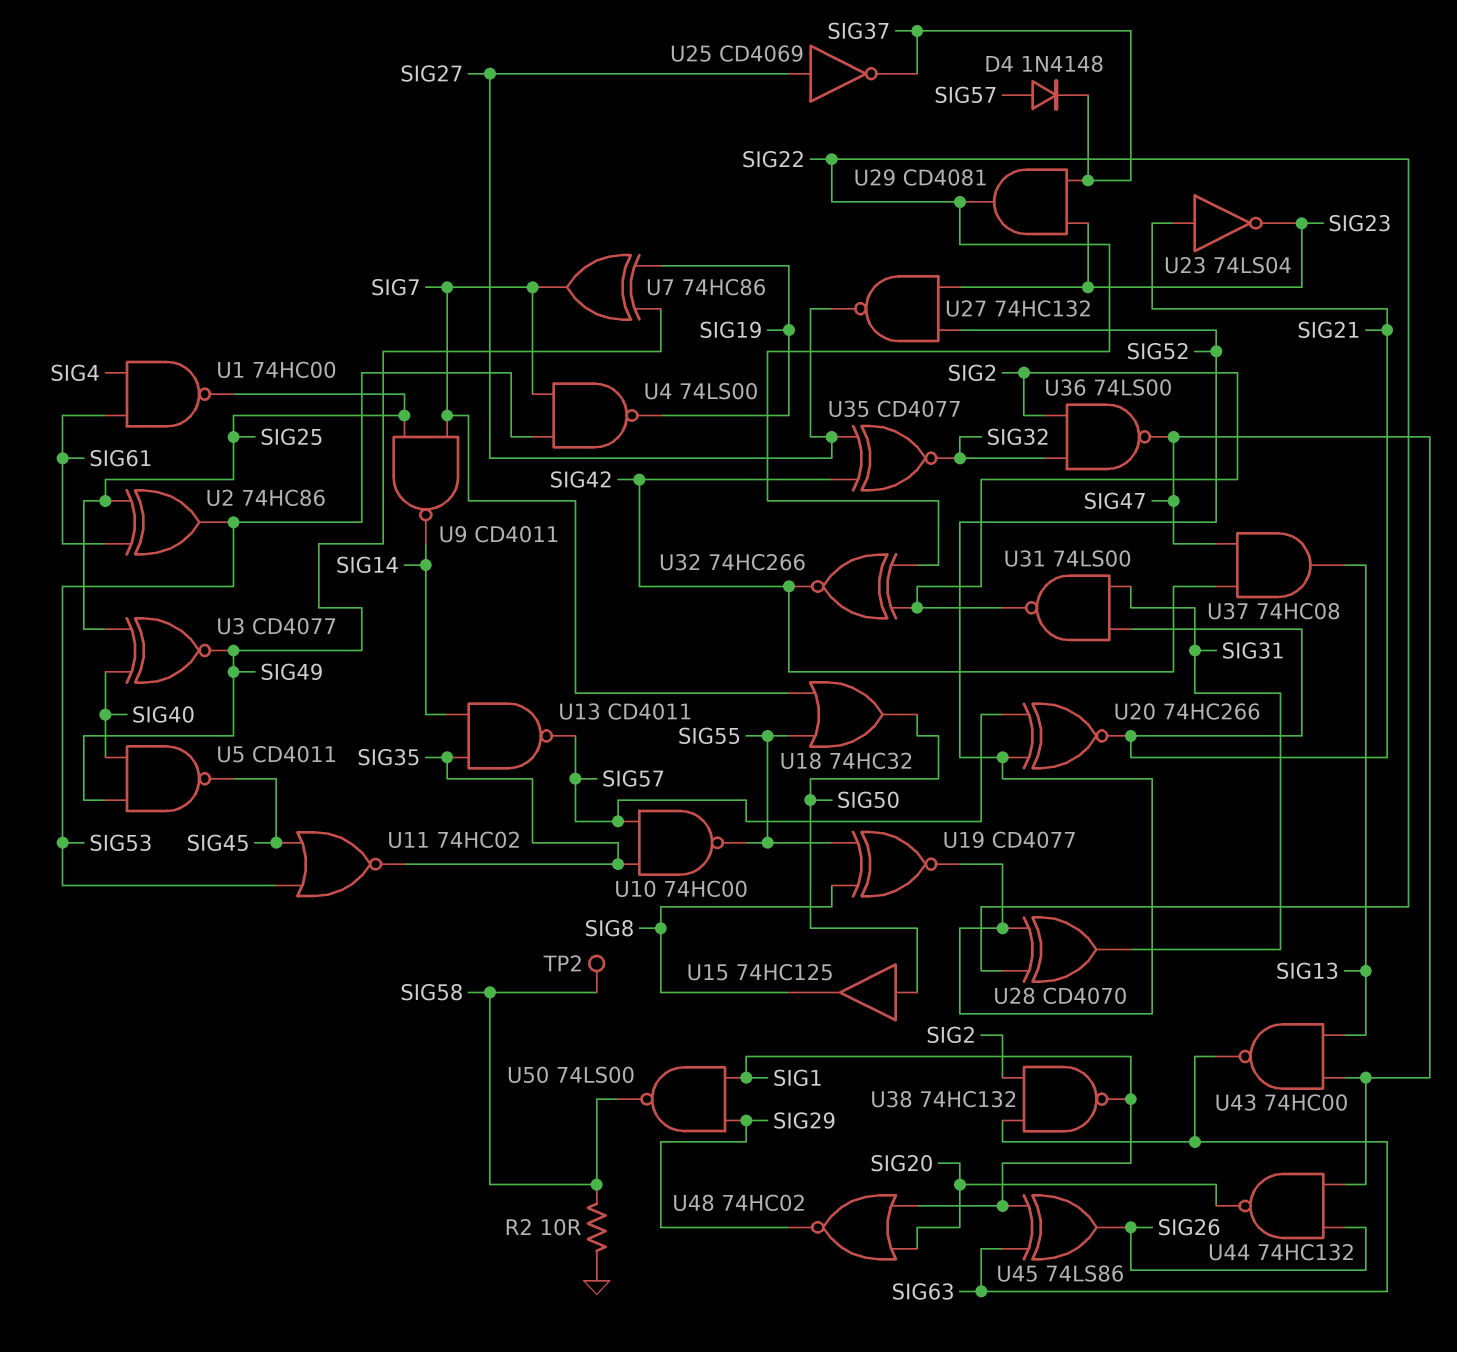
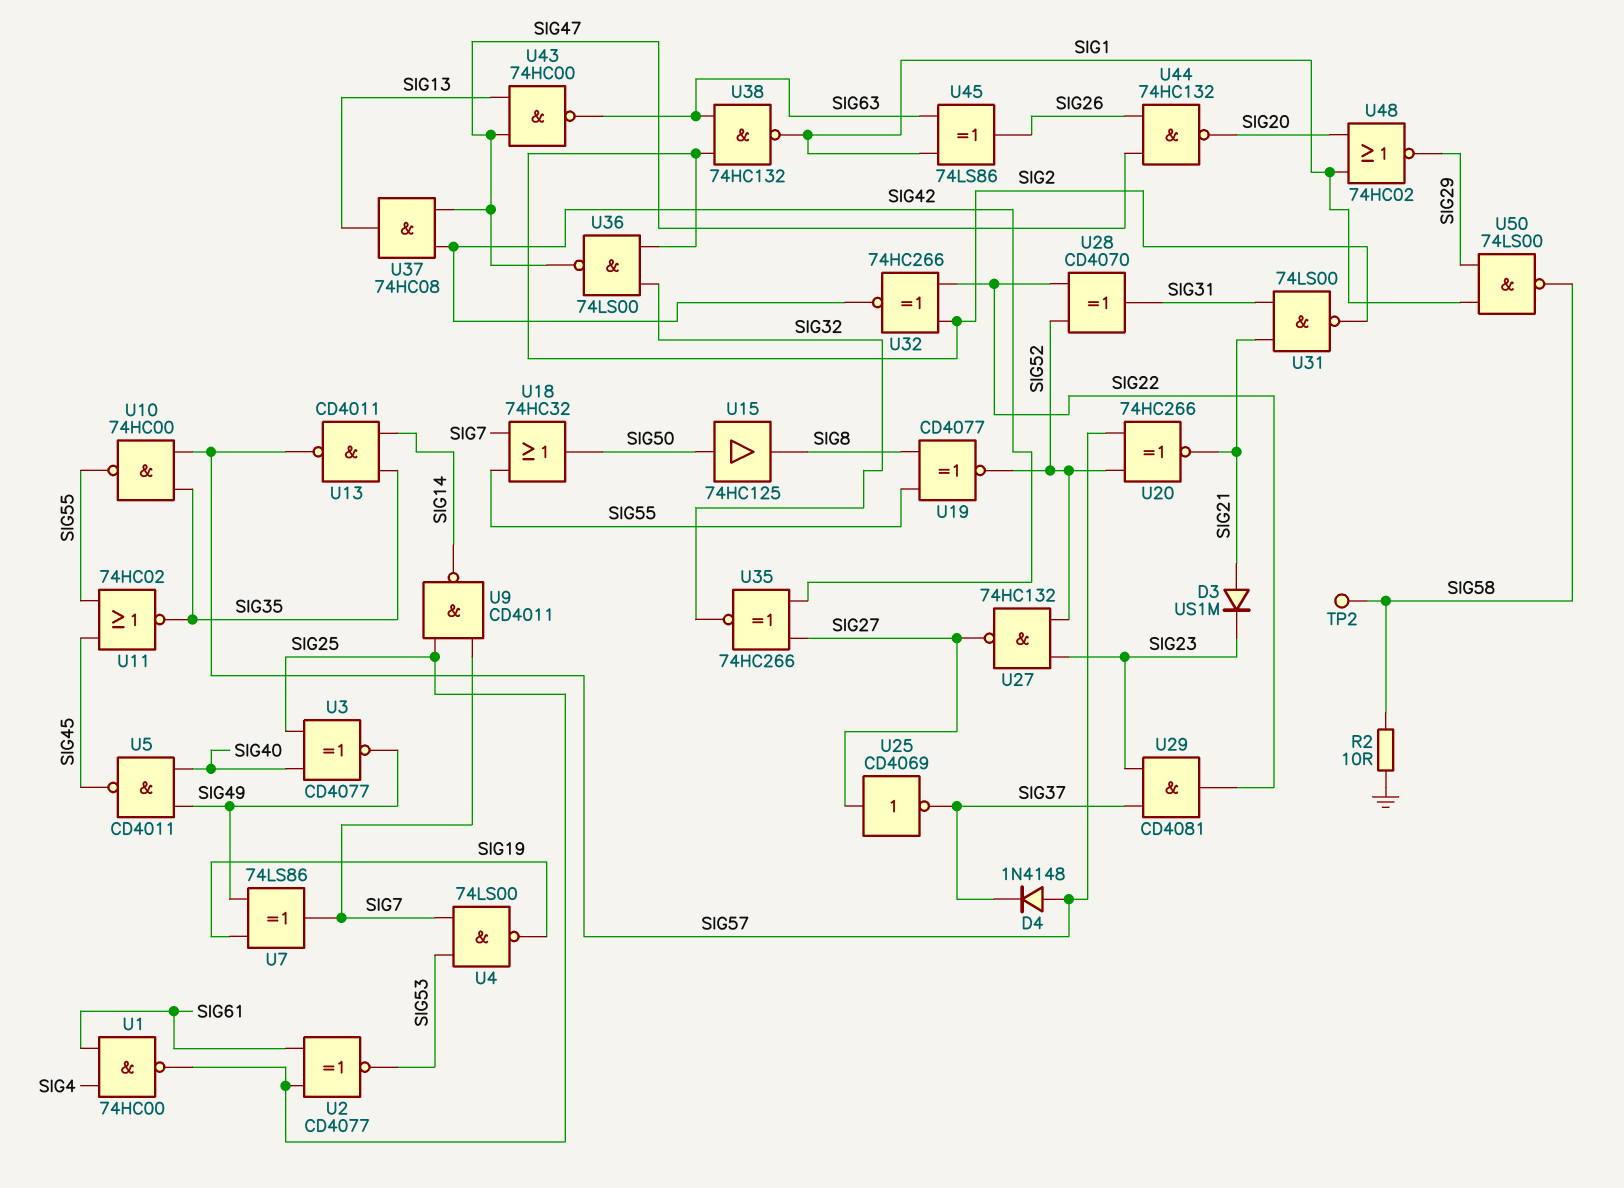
D3: none -> diode US1M (A SIG21, K SIG23)
U2: XOR 74HC86 (in SIG25, in SIG61, out SIG53) -> XNOR CD4077 (in SIG25, in SIG61, out SIG53)
U7: XOR 74HC86 (in SIG19, in SIG49, out SIG7) -> XOR 74LS86 (in SIG19, in SIG49, out SIG7)
U11: NOR 74HC02 (in SIG45, in SIG53, out SIG35) -> NOR 74HC02 (in SIG45, in SIG55, out SIG35)
U23: NOT 74LS04 (in SIG21, out SIG23) -> none
U35: XNOR CD4077 (in SIG27, in SIG42, out SIG32) -> XNOR 74HC266 (in SIG27, in SIG42, out SIG32)

